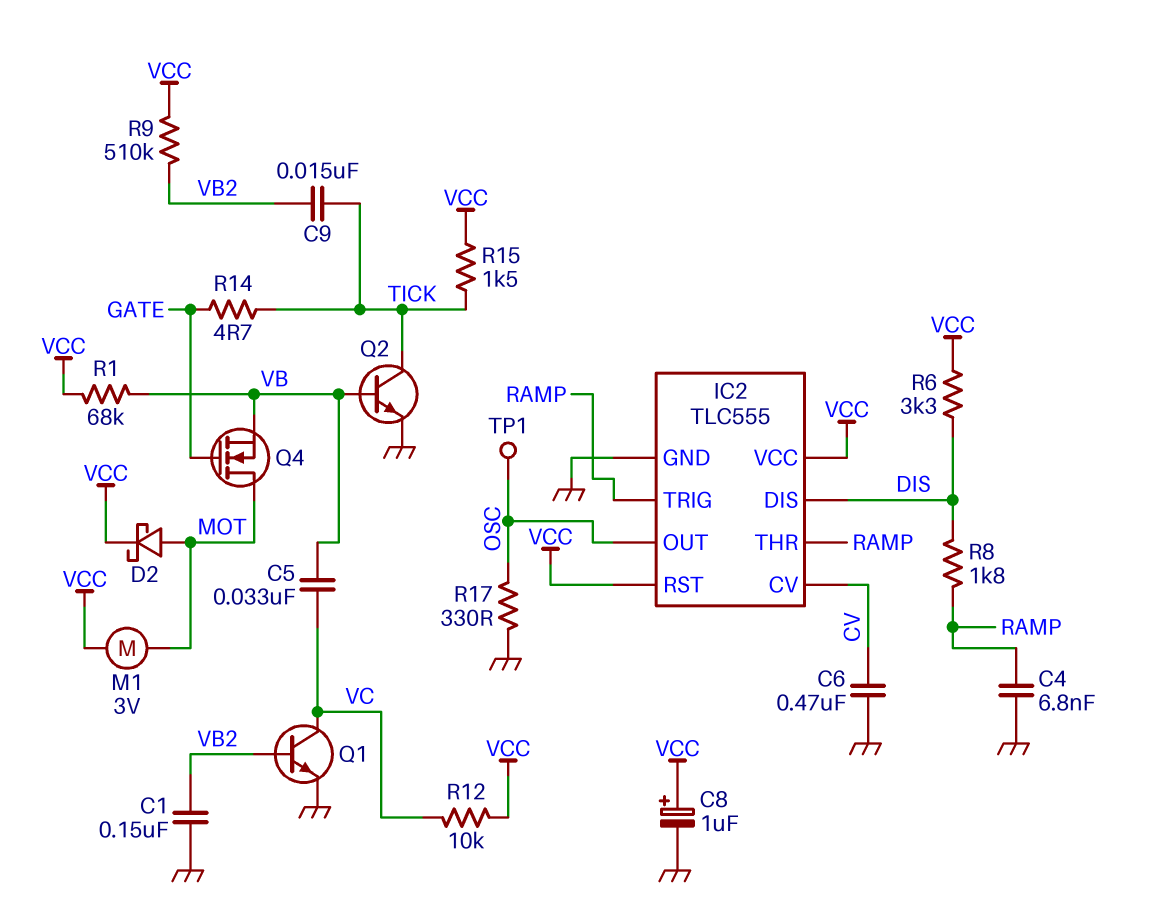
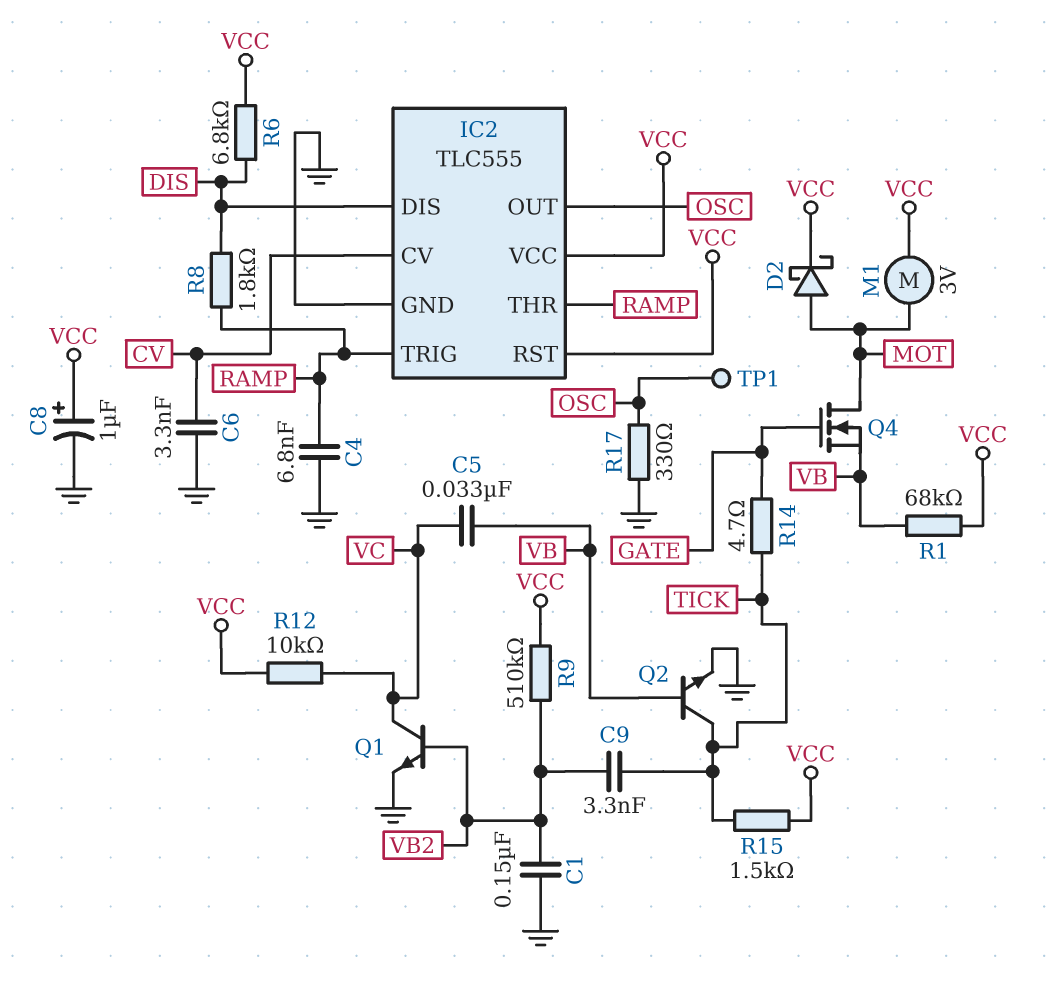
C6: 470nF (CV, GND) -> 3.3nF (CV, GND)
C9: 15nF (TICK, VB2) -> 3.3nF (TICK, VB2)
R6: 3.3k (DIS, VCC) -> 6.8k (DIS, VCC)

